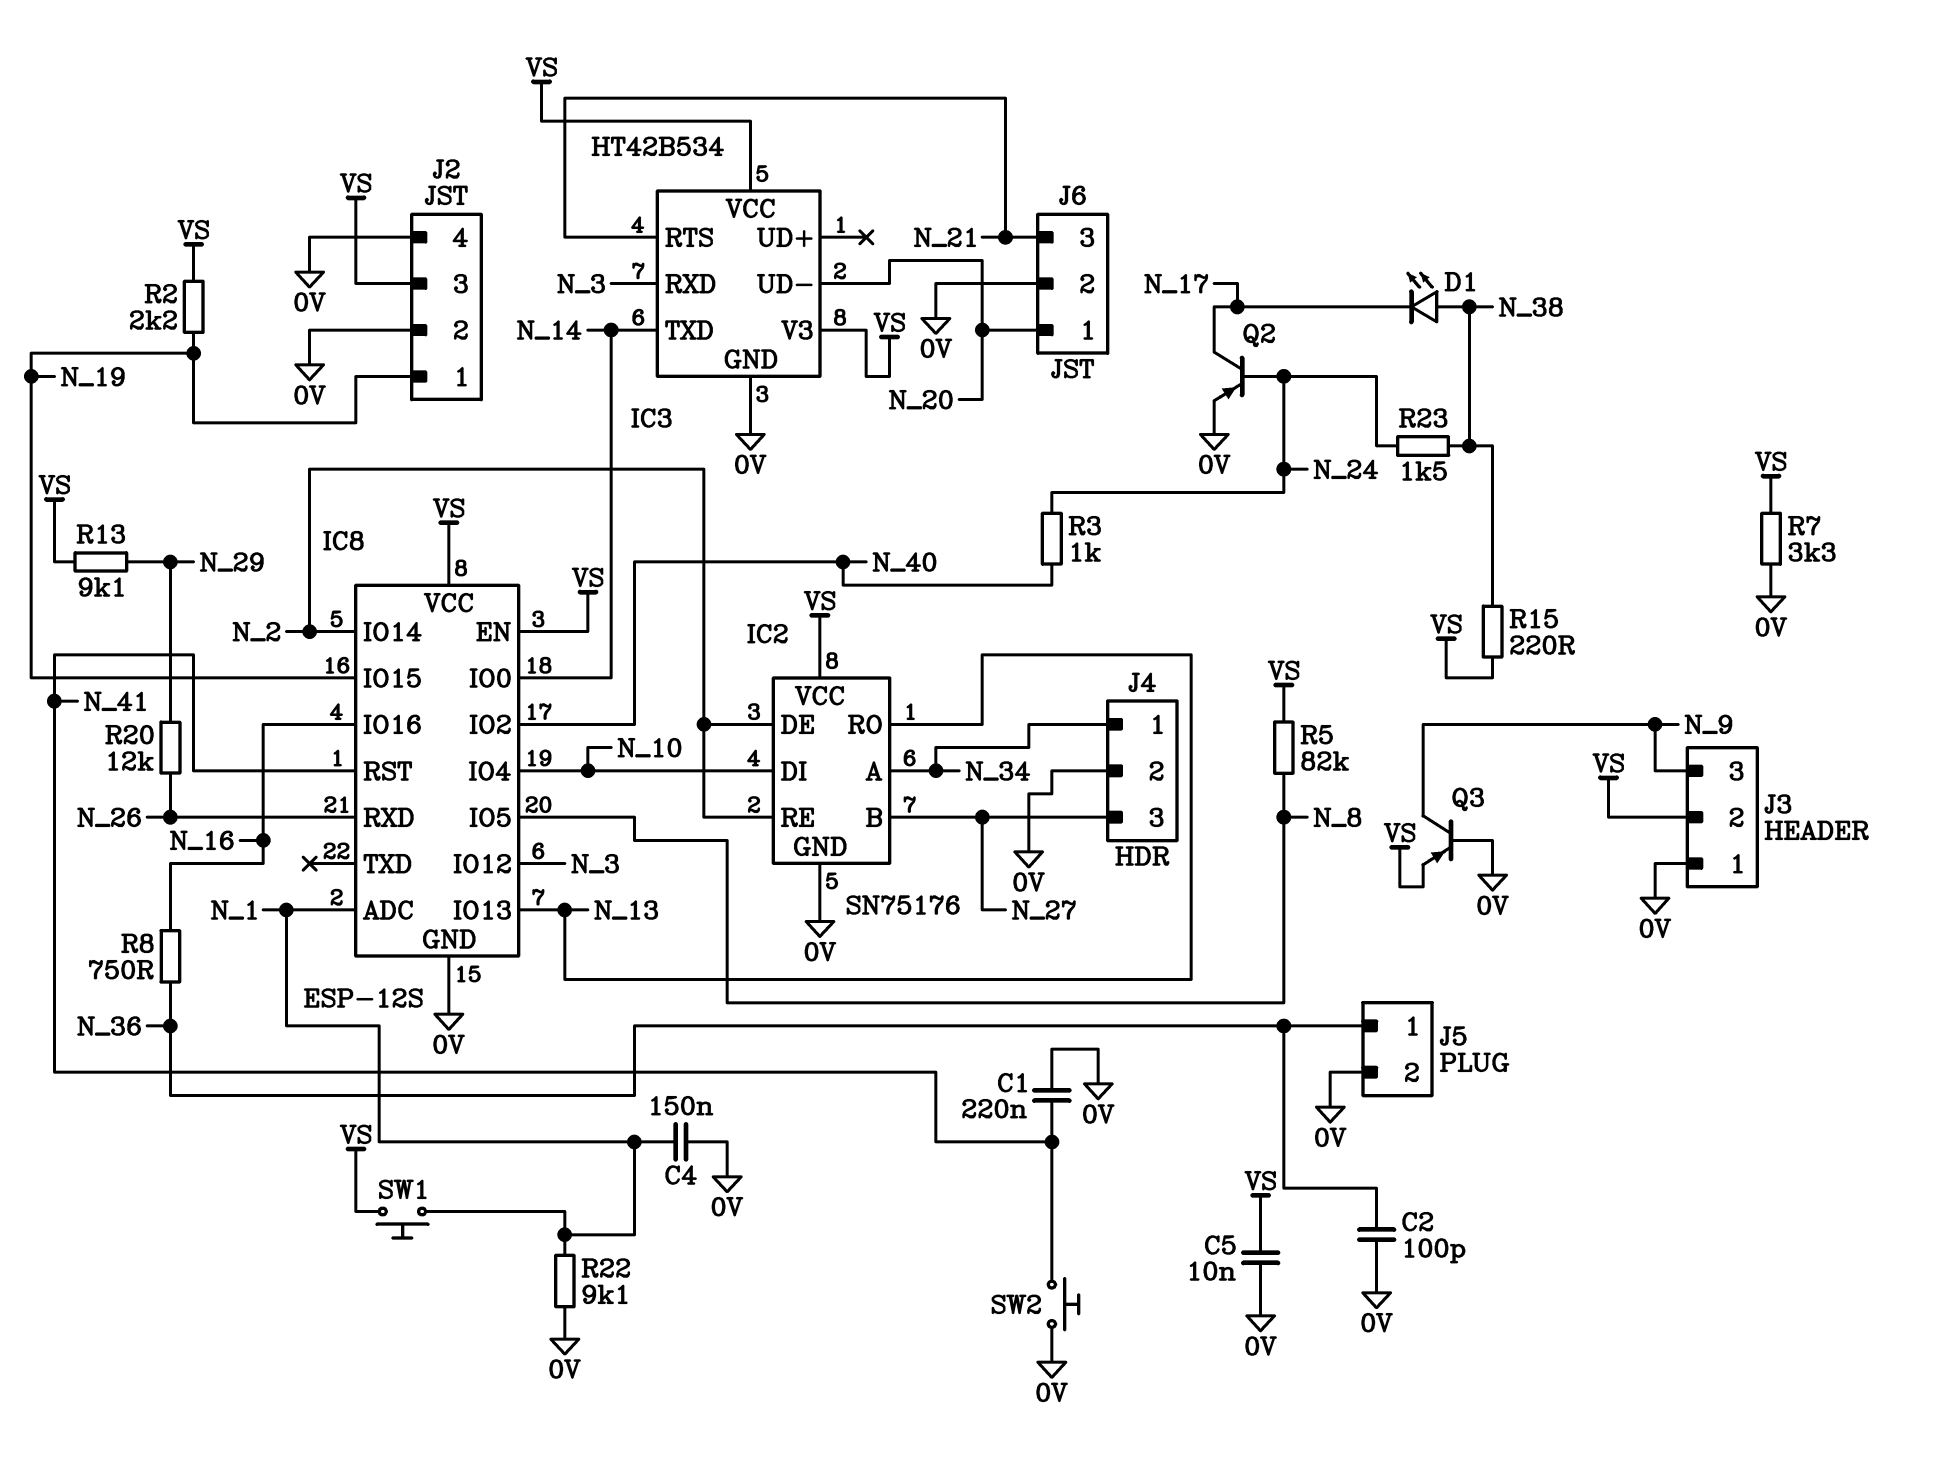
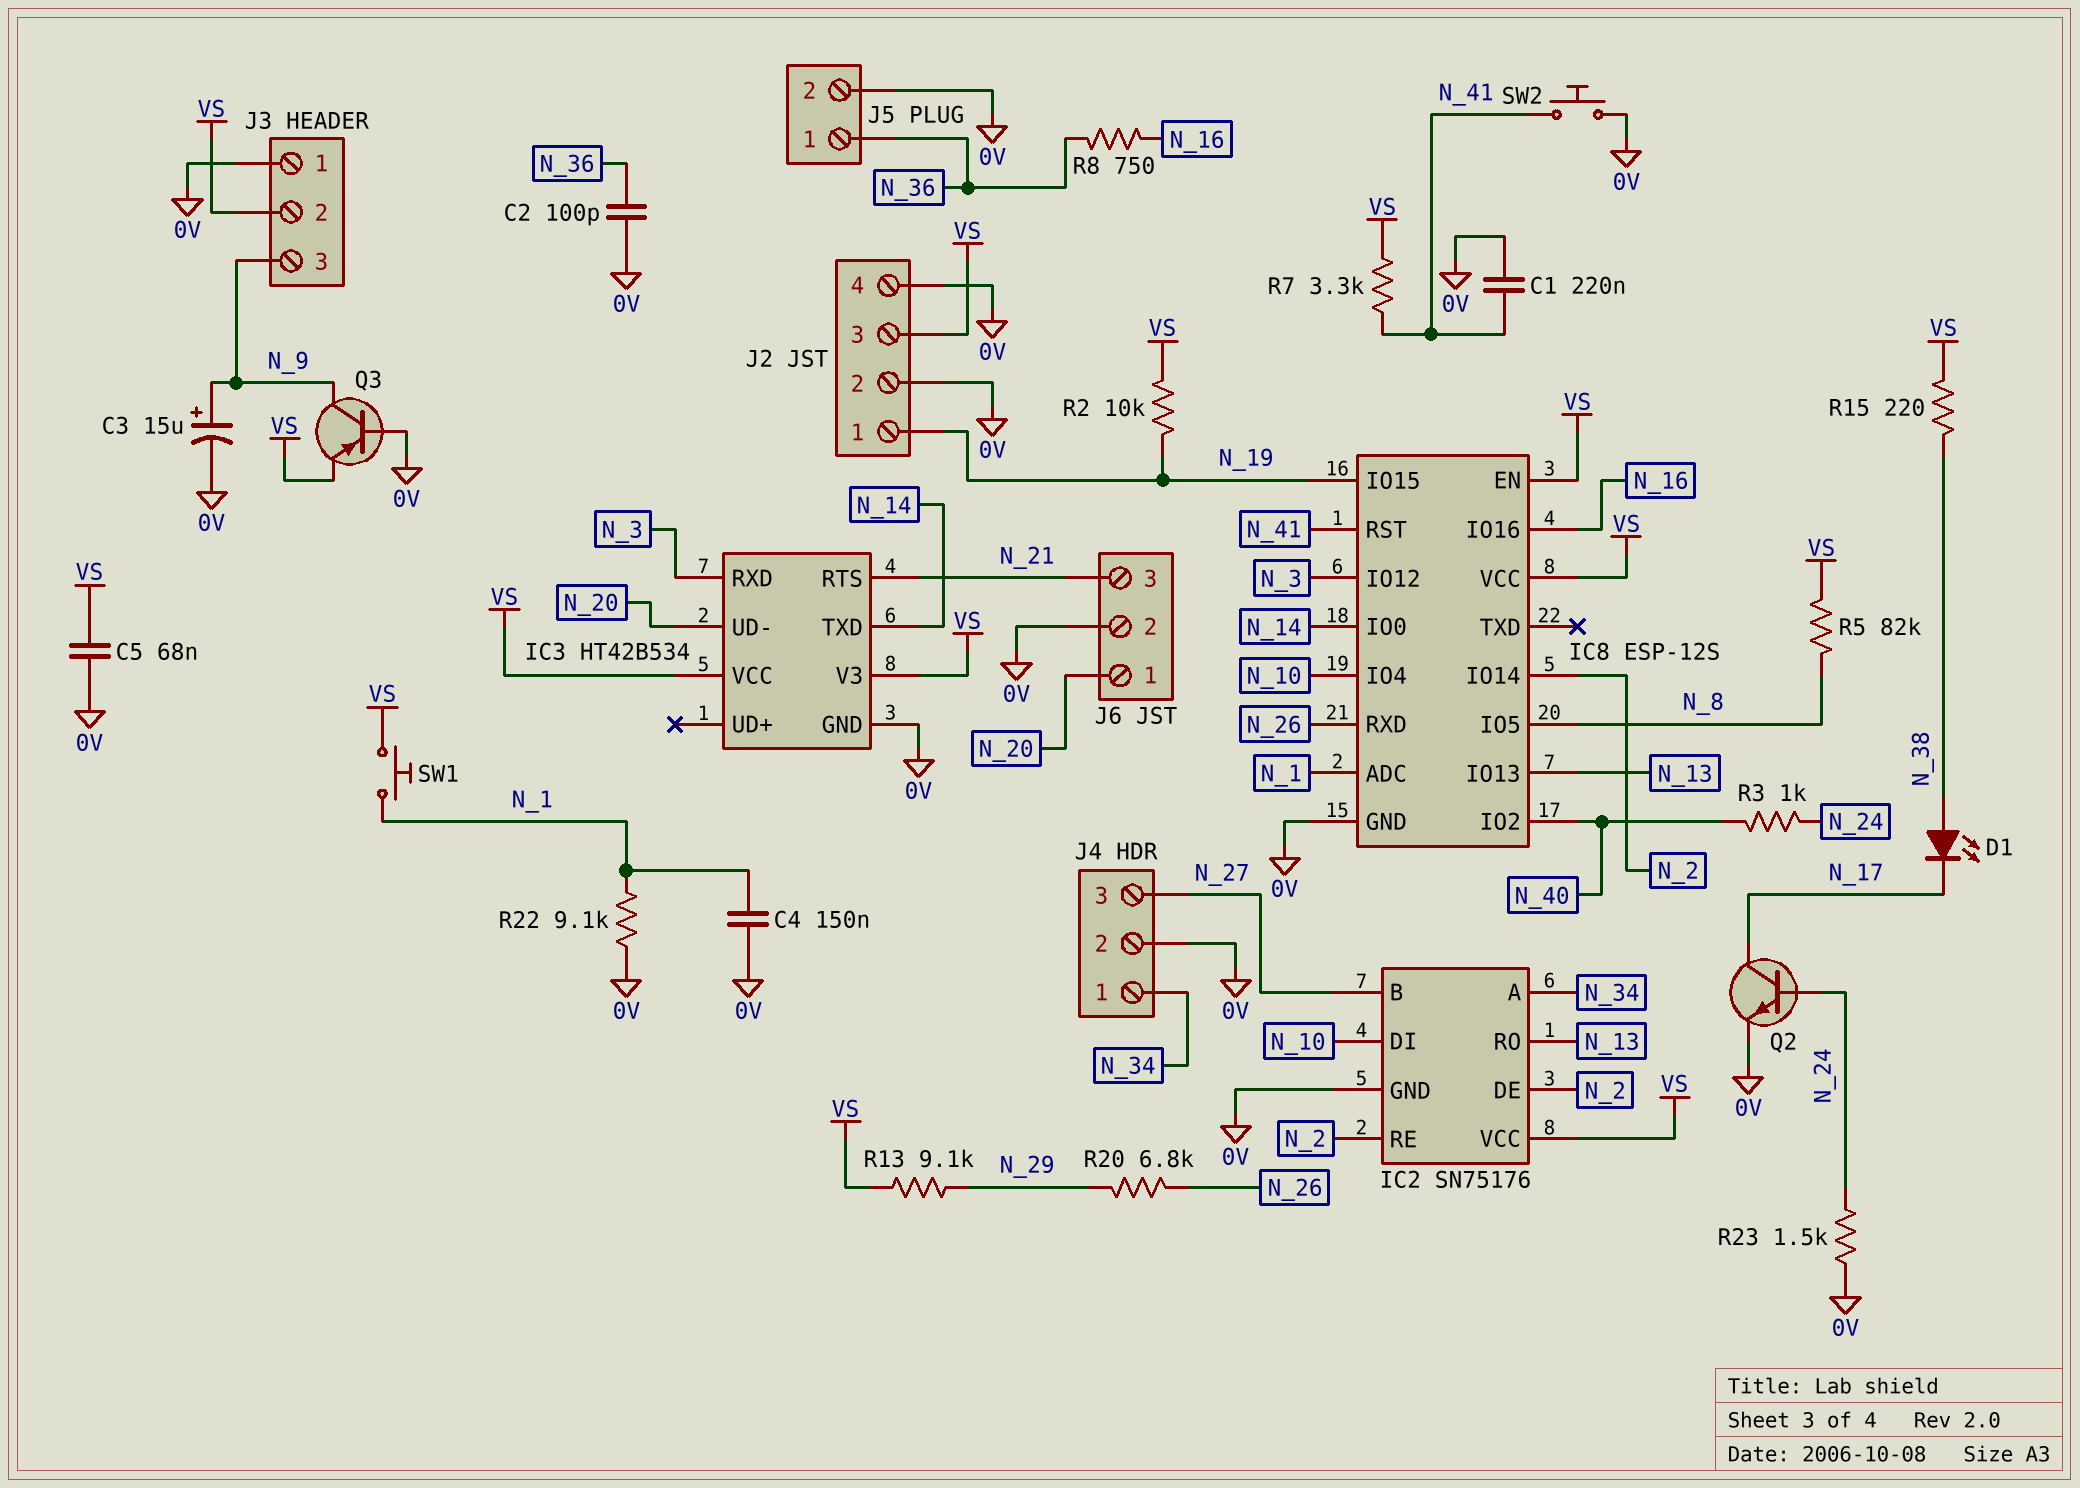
C3: none -> 15uF (plus N_9, minus 0V)
C5: 10nF (0V, VS) -> 68nF (0V, VS)
Q2: PNP (B N_24, C N_17, E 0V) -> NPN (B N_24, C N_17, E 0V)
R2: 2.2k (N_19, VS) -> 10k (N_19, VS)
R7: 3.3k (0V, VS) -> 3.3k (N_41, VS)
R20: 12k (N_26, N_29) -> 6.8k (N_26, N_29)
R23: 1.5k (N_24, N_38) -> 1.5k (0V, N_24)

